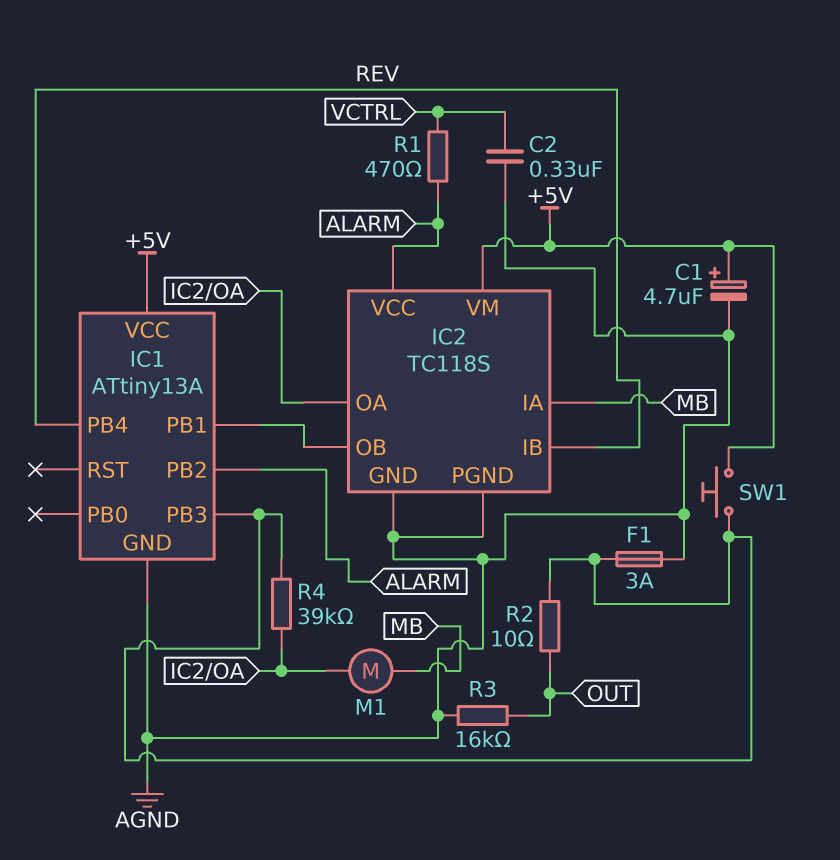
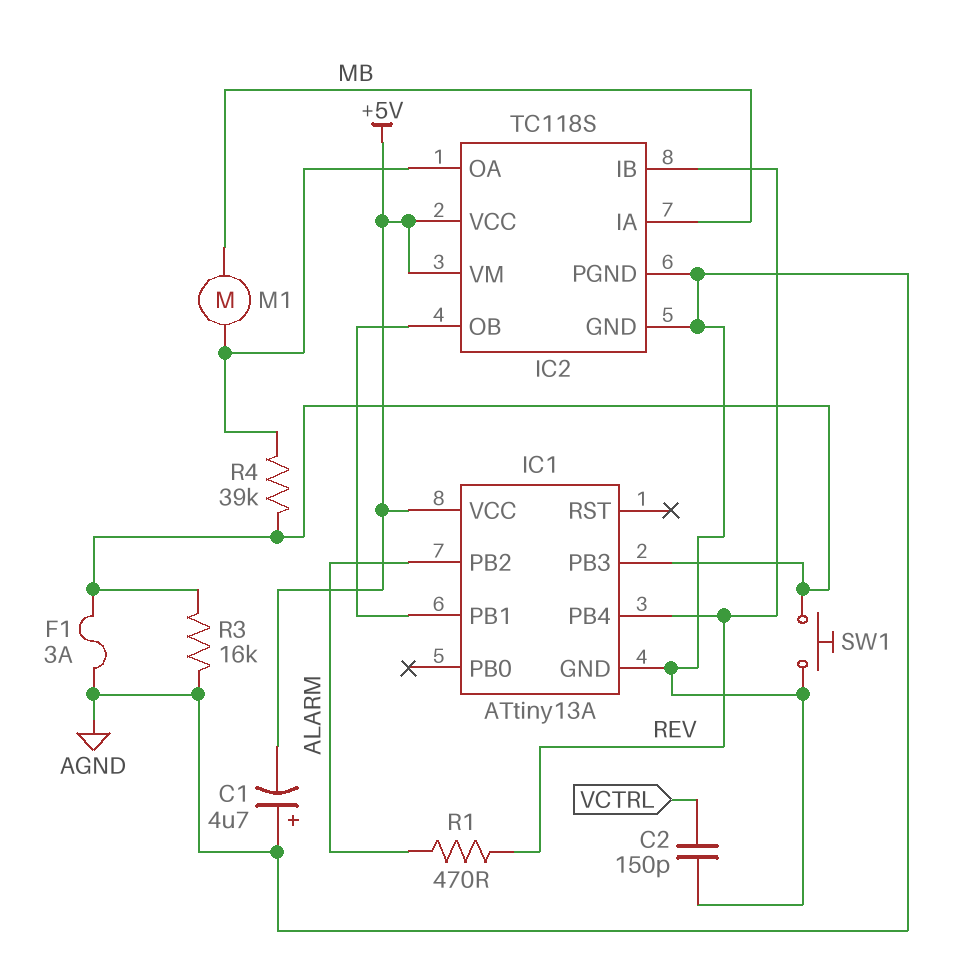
C1: 4.7uF (plus +5V, minus AGND) -> 4.7uF (plus AGND, minus +5V)
C2: 330nF (AGND, VCTRL) -> 150pF (AGND, VCTRL)
IC2 pin VCC: ALARM -> +5V
R1: 470 (ALARM, VCTRL) -> 470 (ALARM, REV)
R2: 10 (IC1/PB3, OUT) -> none
R3: 16k (AGND, OUT) -> 16k (AGND, IC1/PB3)
SW1: button (+5V, IC1/PB3) -> button (AGND, IC1/PB3)

